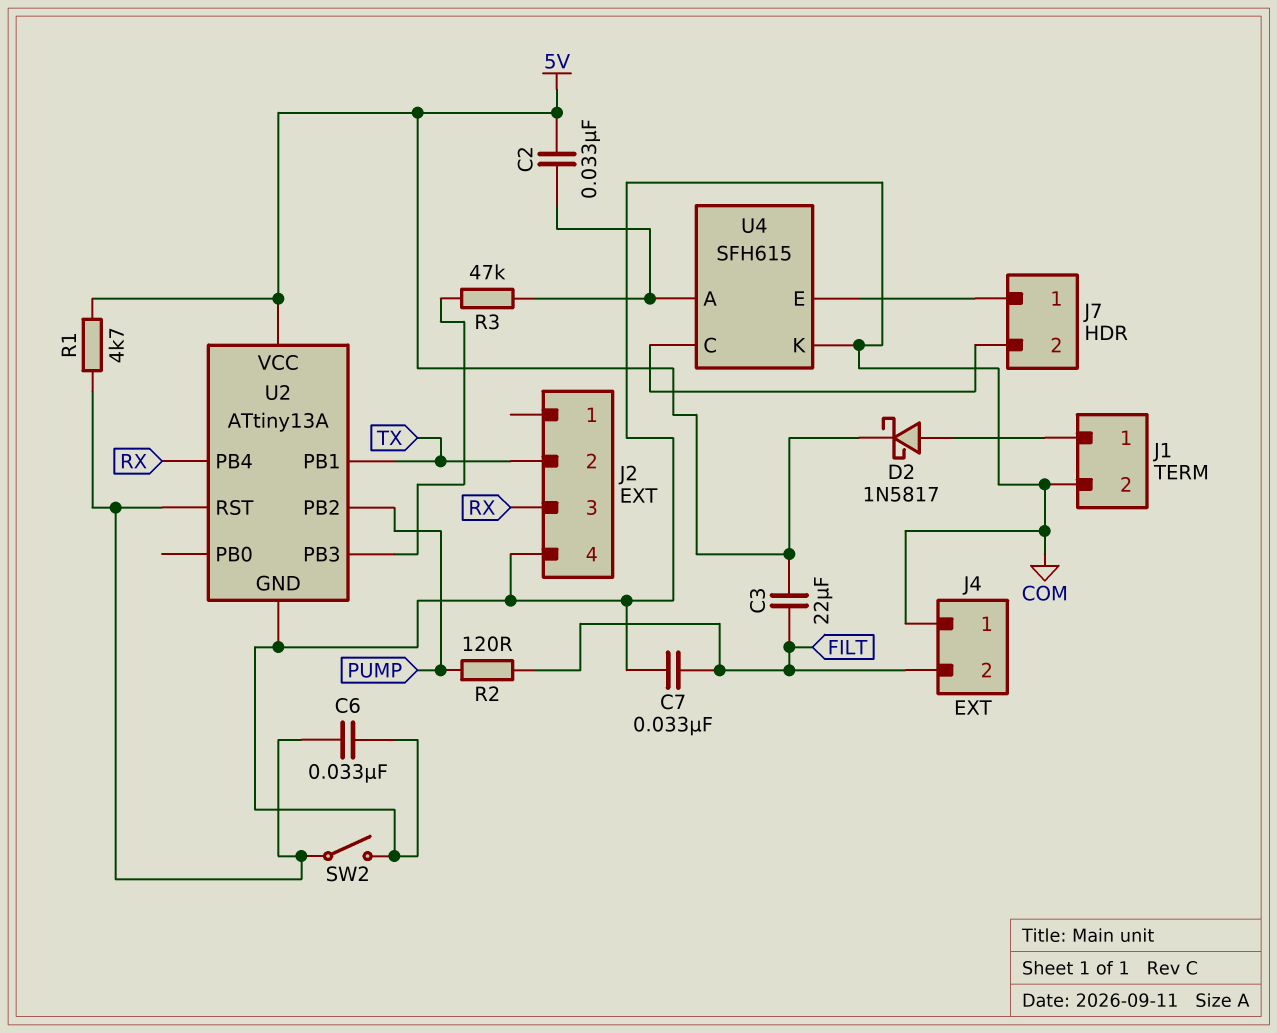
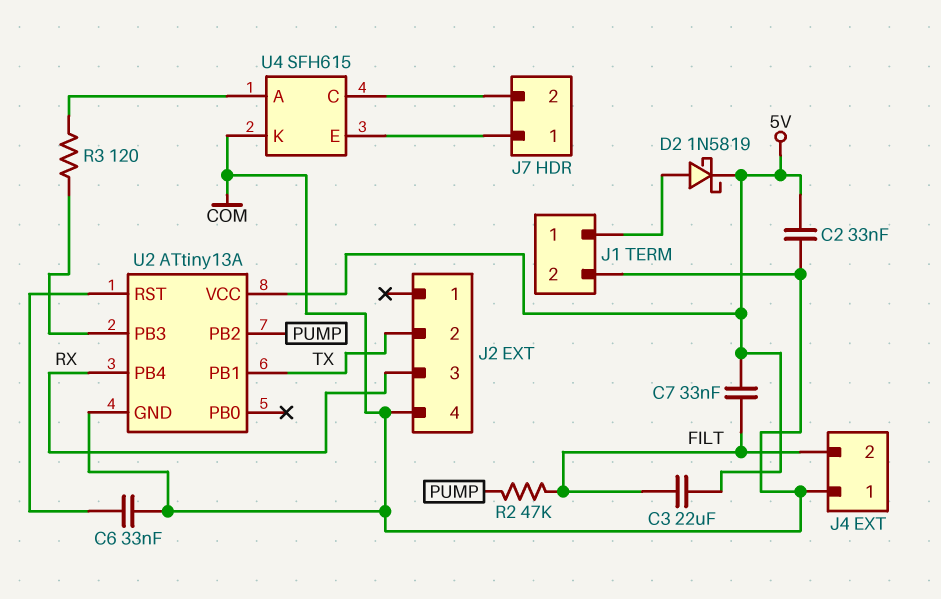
C2: 33nF (5V, U4/A) -> 33nF (5V, COM)
C7: 33nF (COM, FILT) -> 33nF (5V, FILT)
D2: schottky 1N5817 (A J1/1, K 5V) -> schottky 1N5819 (A J1/1, K 5V)
R1: 4.7k (5V, U2/RST) -> none
R2: 120 (FILT, PUMP) -> 47k (FILT, PUMP)
R3: 47k (U2/PB3, U4/A) -> 120 (U2/PB3, U4/A)
SW2: switch (COM, U2/RST) -> none

